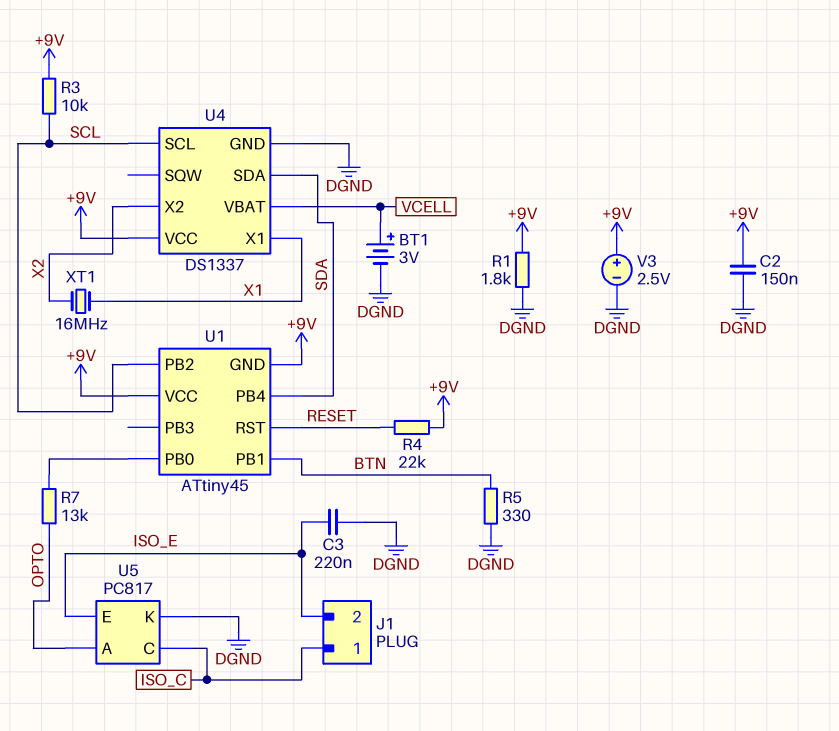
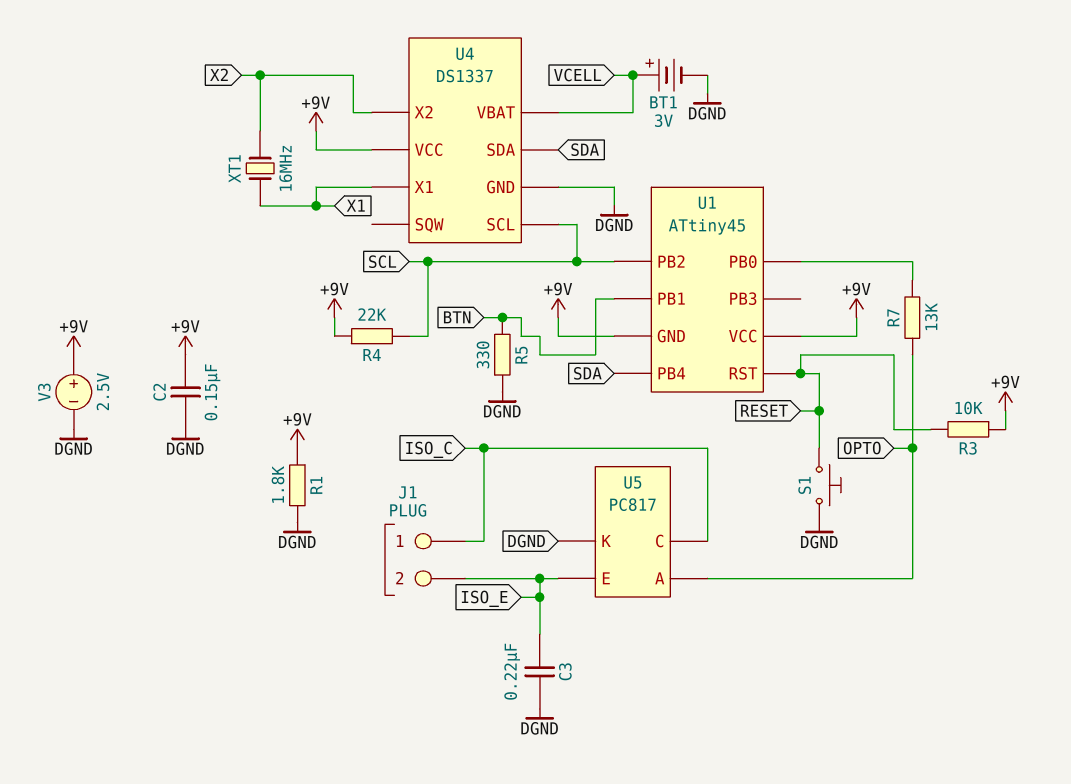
R3: 10k (+9V, SCL) -> 10k (+9V, RESET)
R4: 22k (+9V, RESET) -> 22k (+9V, SCL)
S1: none -> button (DGND, RESET)

